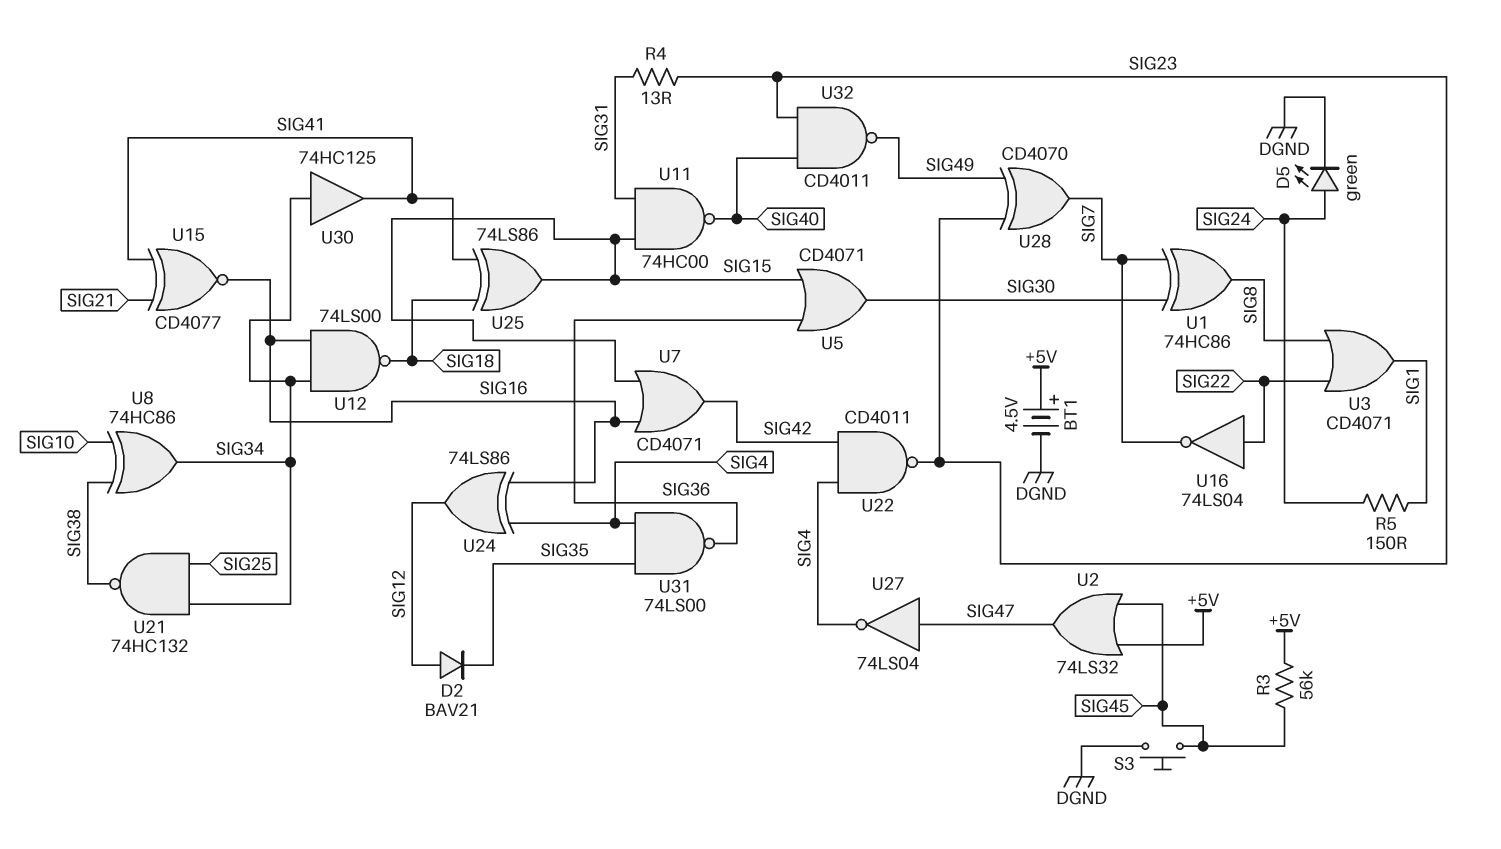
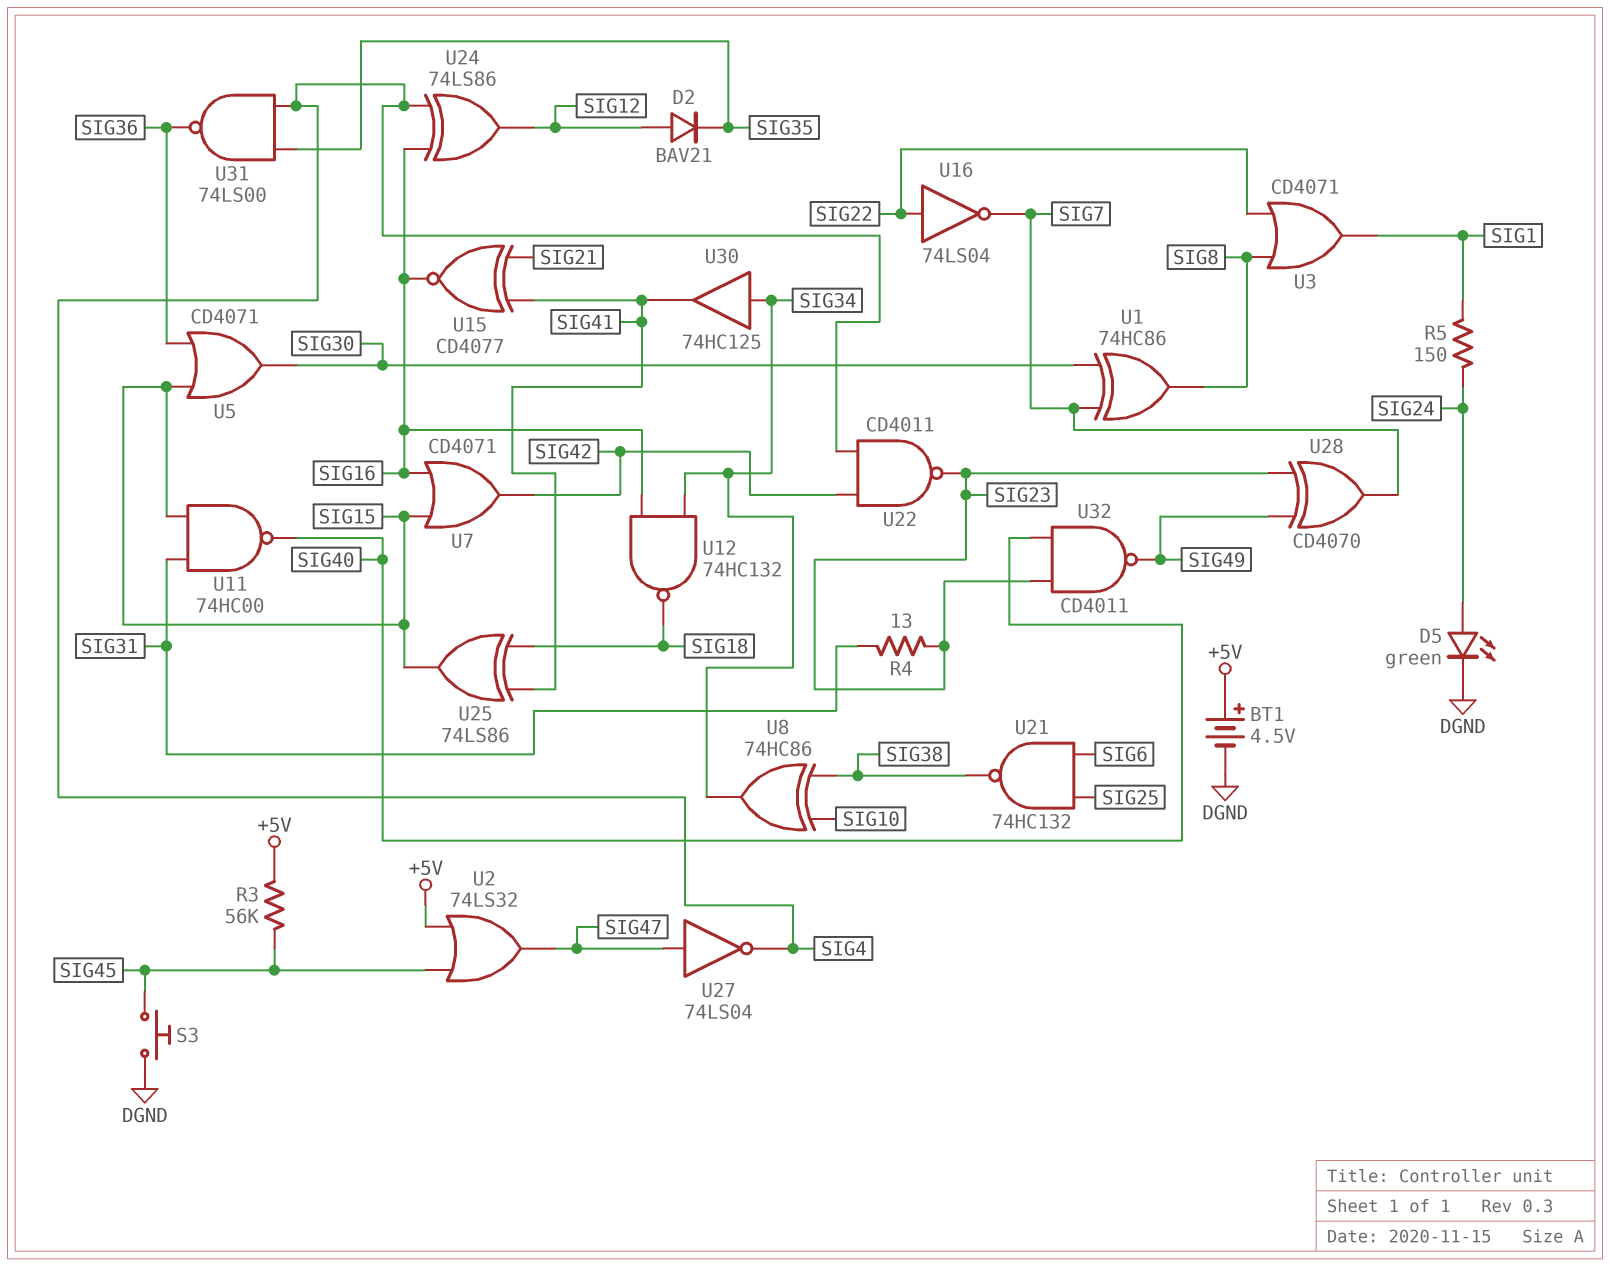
U12: NAND 74LS00 (in SIG16, in SIG34, out SIG18) -> NAND 74HC132 (in SIG16, in SIG34, out SIG18)
U21: NAND 74HC132 (in SIG25, in SIG34, out SIG38) -> NAND 74HC132 (in SIG6, in SIG25, out SIG38)

